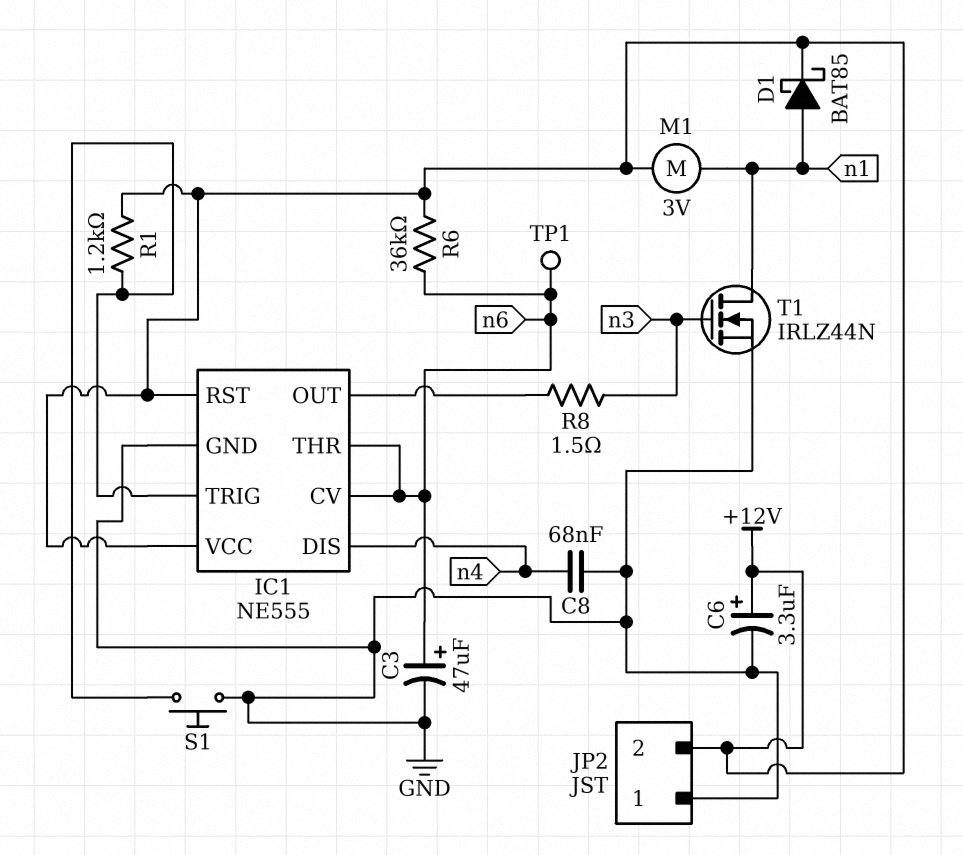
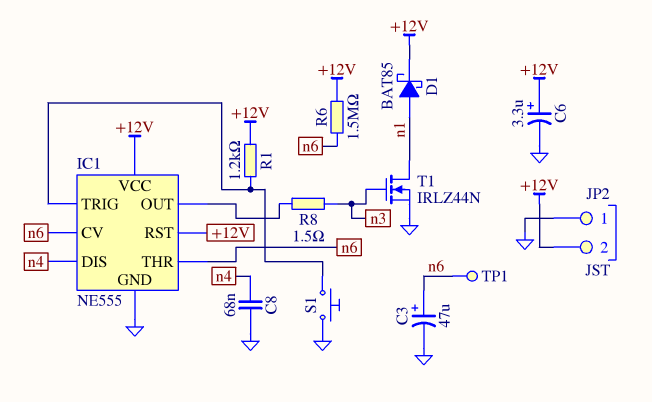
M1: motor 3V (+12V, n1) -> none
R6: 36k (+12V, n6) -> 1.5M (+12V, n6)

